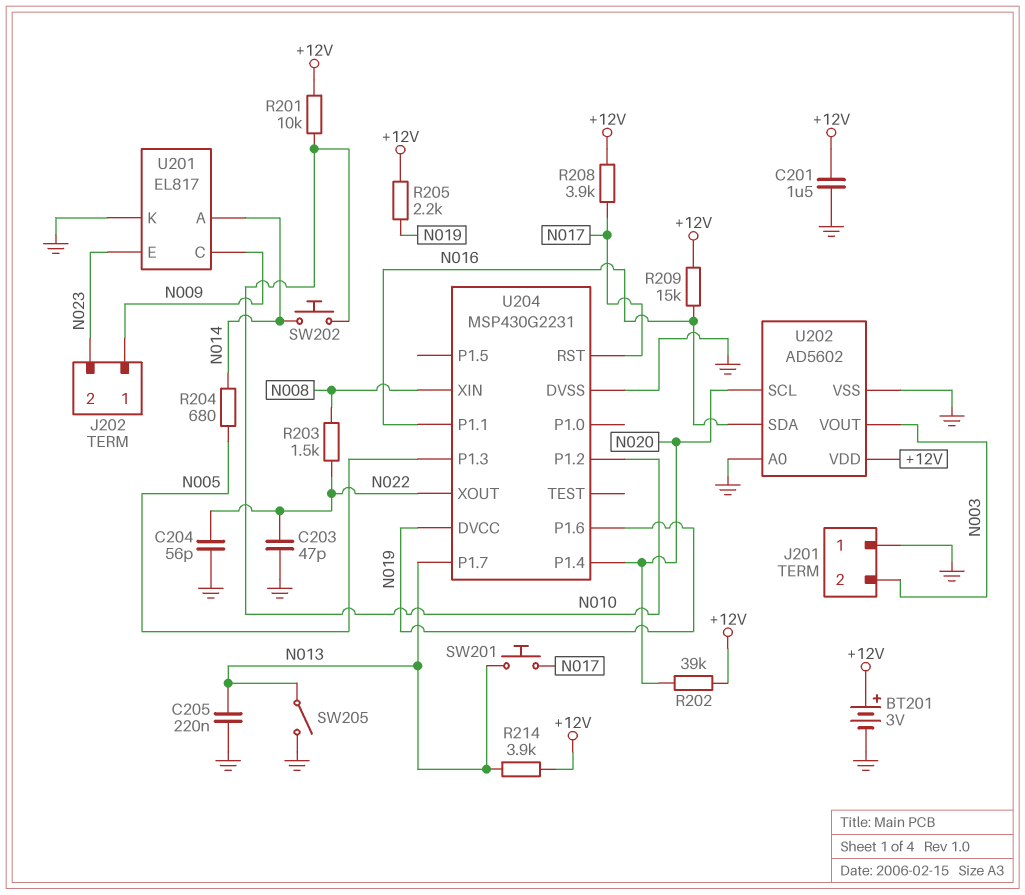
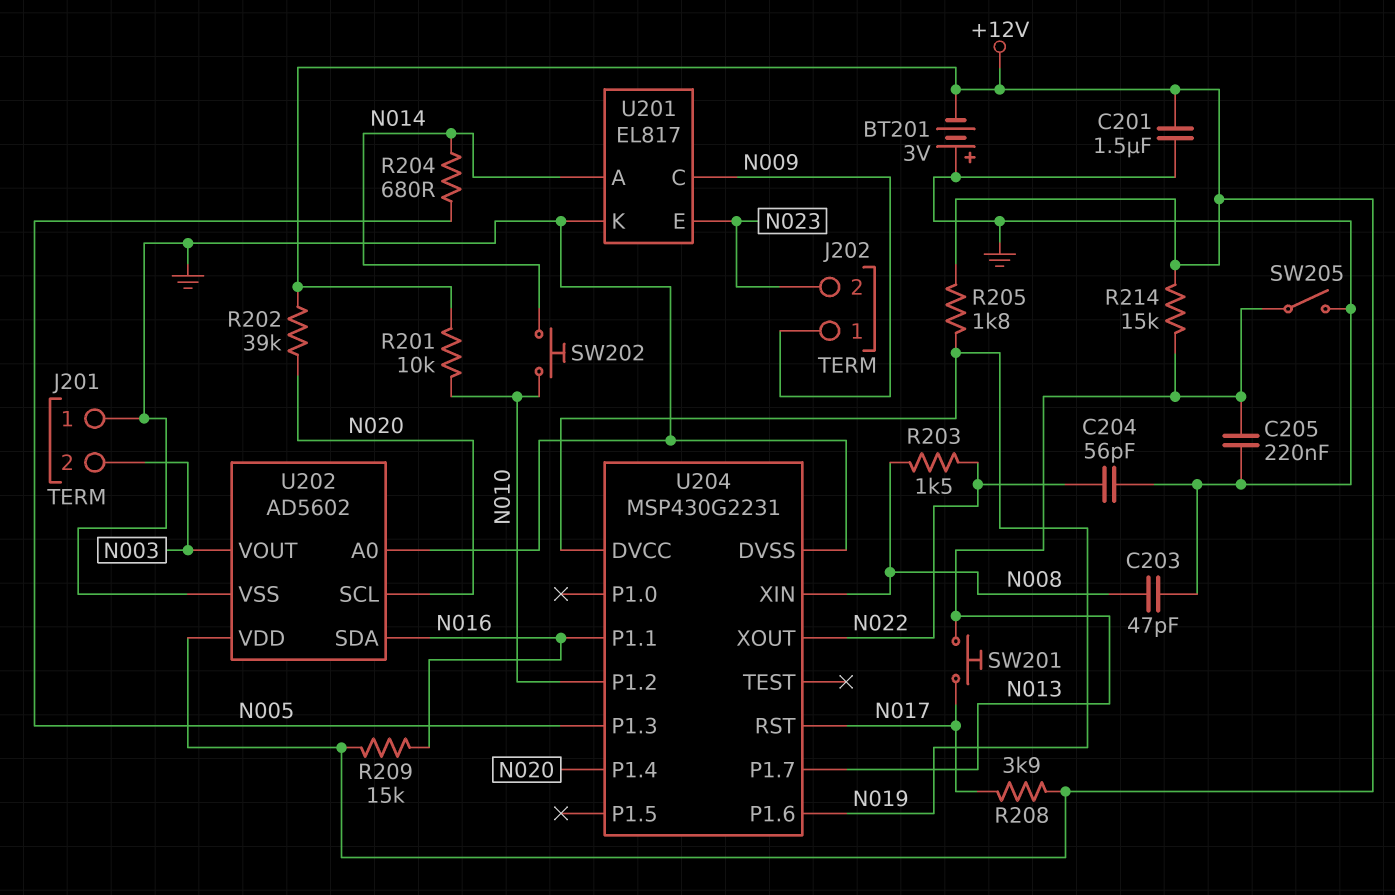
BT201: 3V (plus +12V, minus GND) -> 3V (plus GND, minus +12V)
C203: 47pF (GND, N022) -> 47pF (GND, N008)
R205: 2.2k (+12V, N019) -> 1.8k (+12V, N019)
R214: 3.9k (+12V, N013) -> 15k (+12V, N013)

